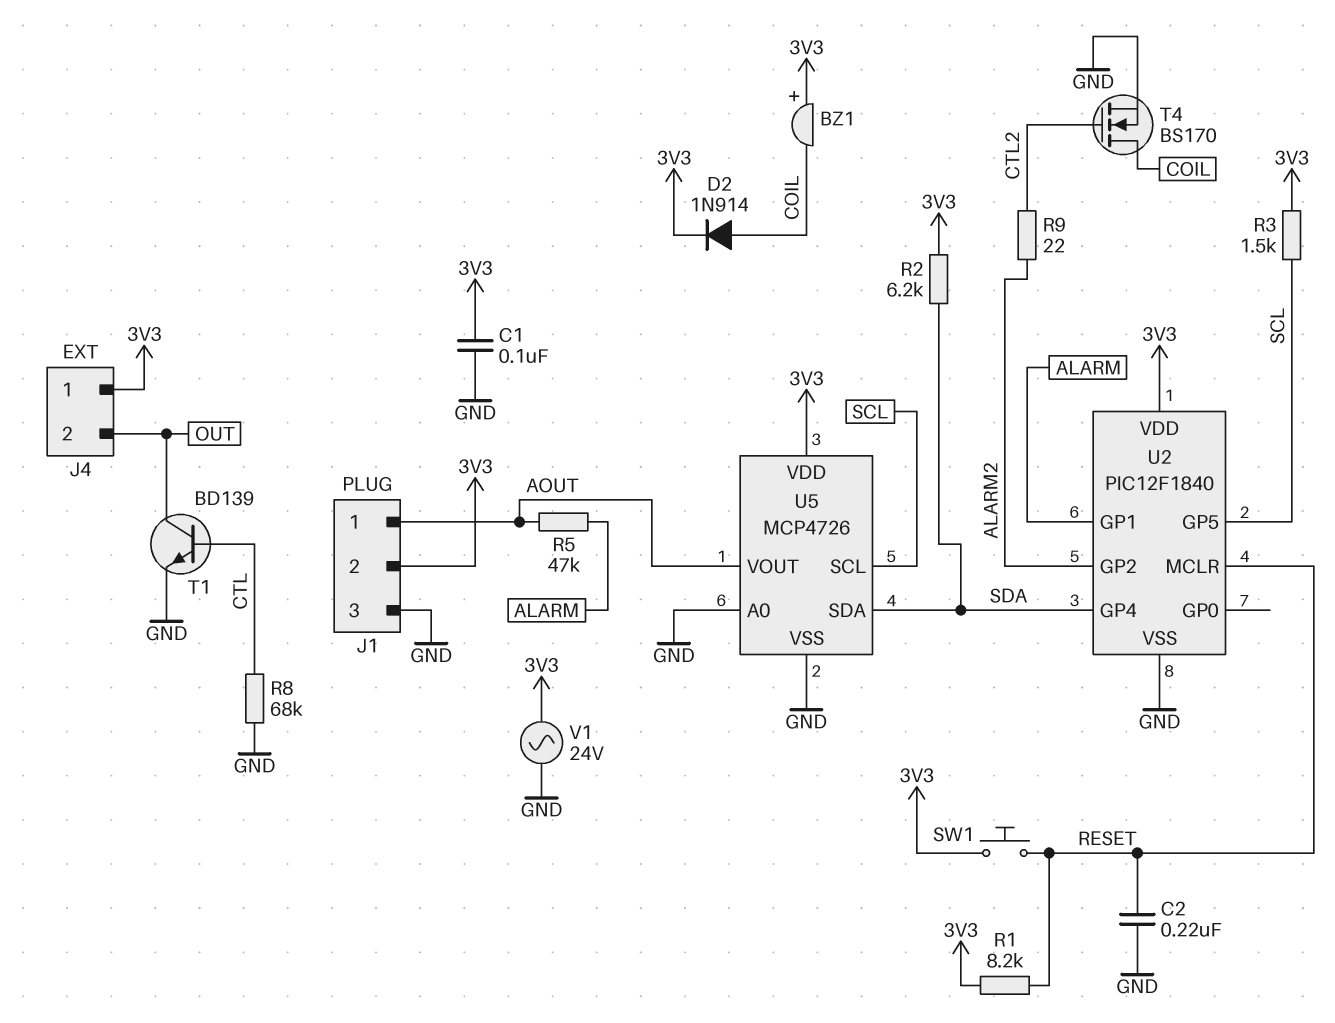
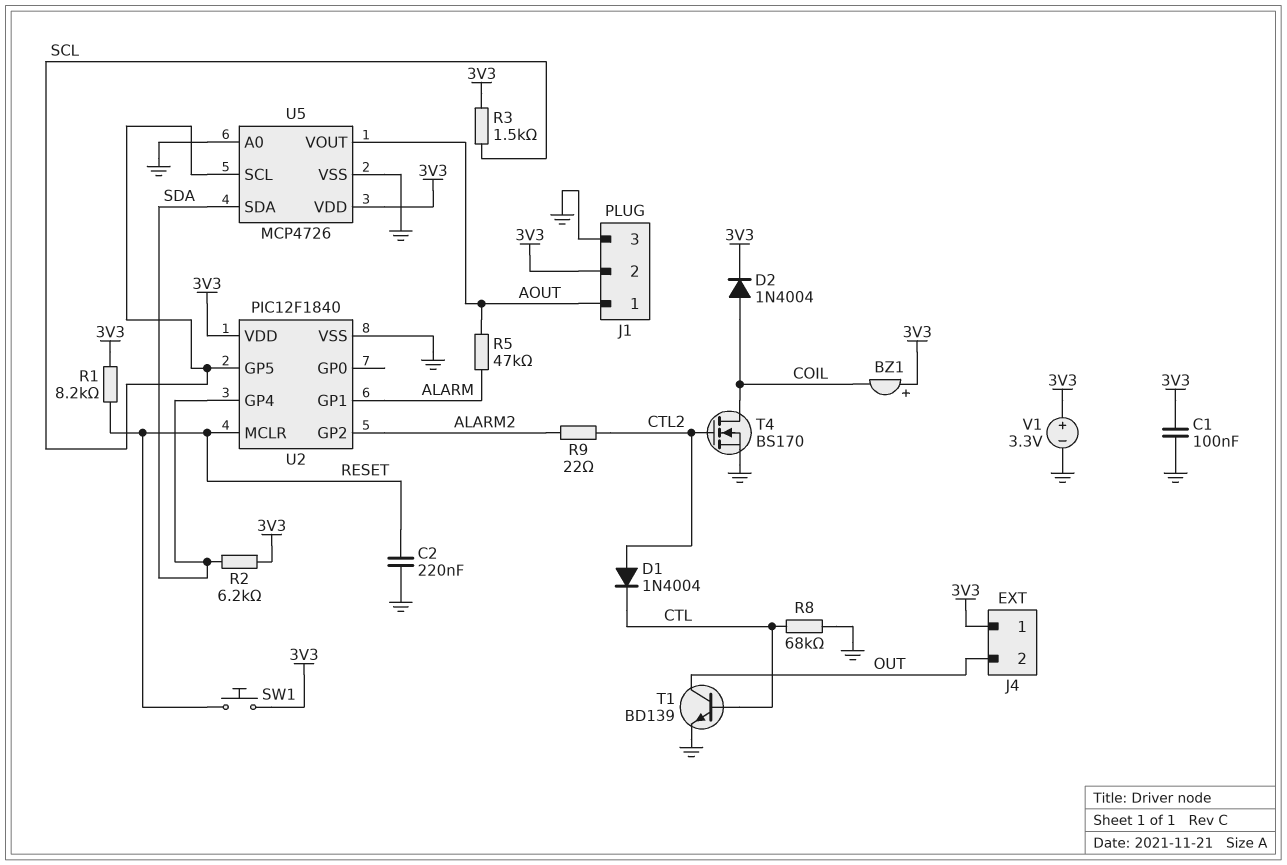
D1: none -> diode 1N4004 (A CTL2, K CTL)
D2: diode 1N914 (A COIL, K 3V3) -> diode 1N4004 (A COIL, K 3V3)
V1: AC 24V (3V3, GND) -> 3.3V (plus 3V3, minus GND)

